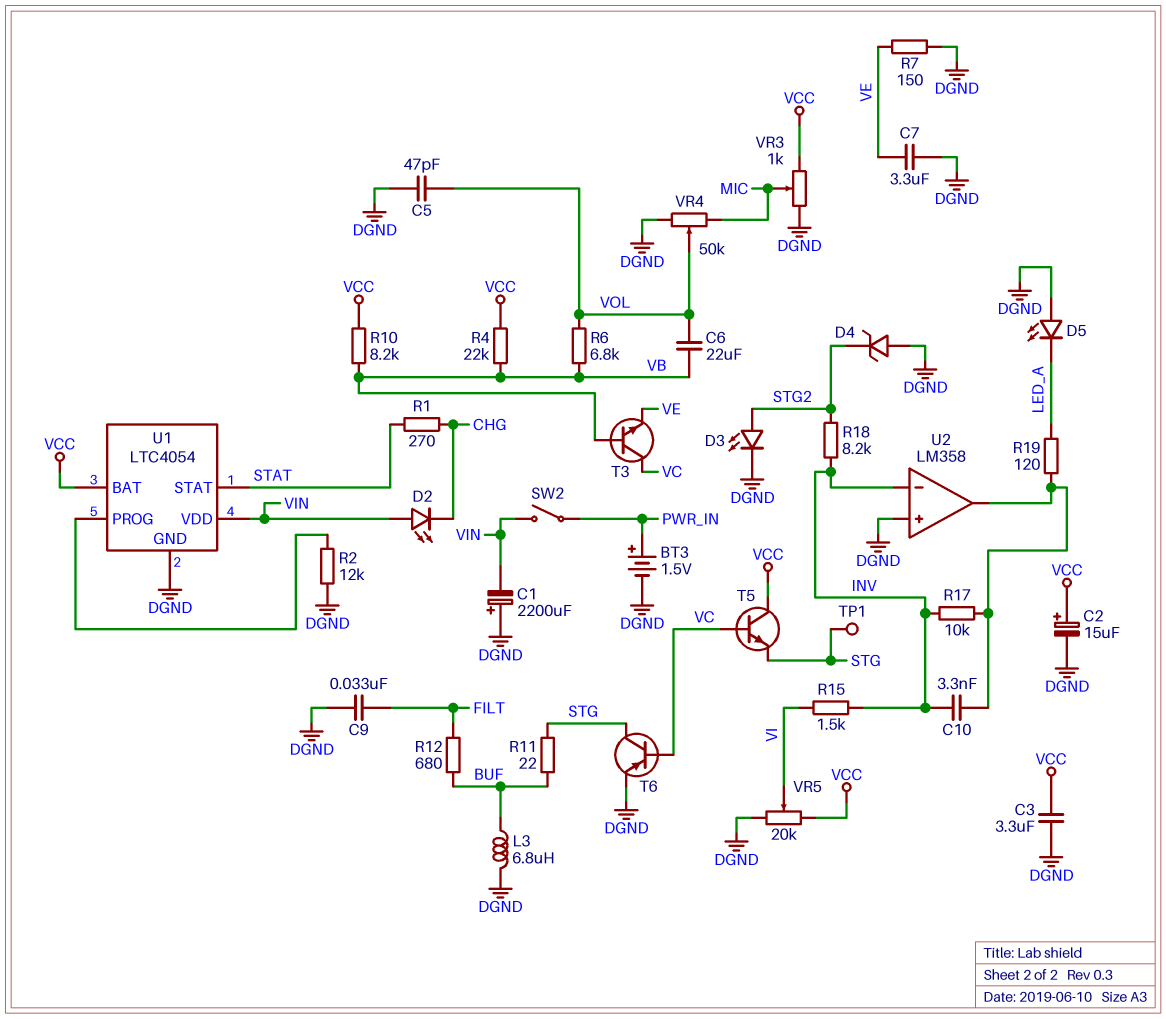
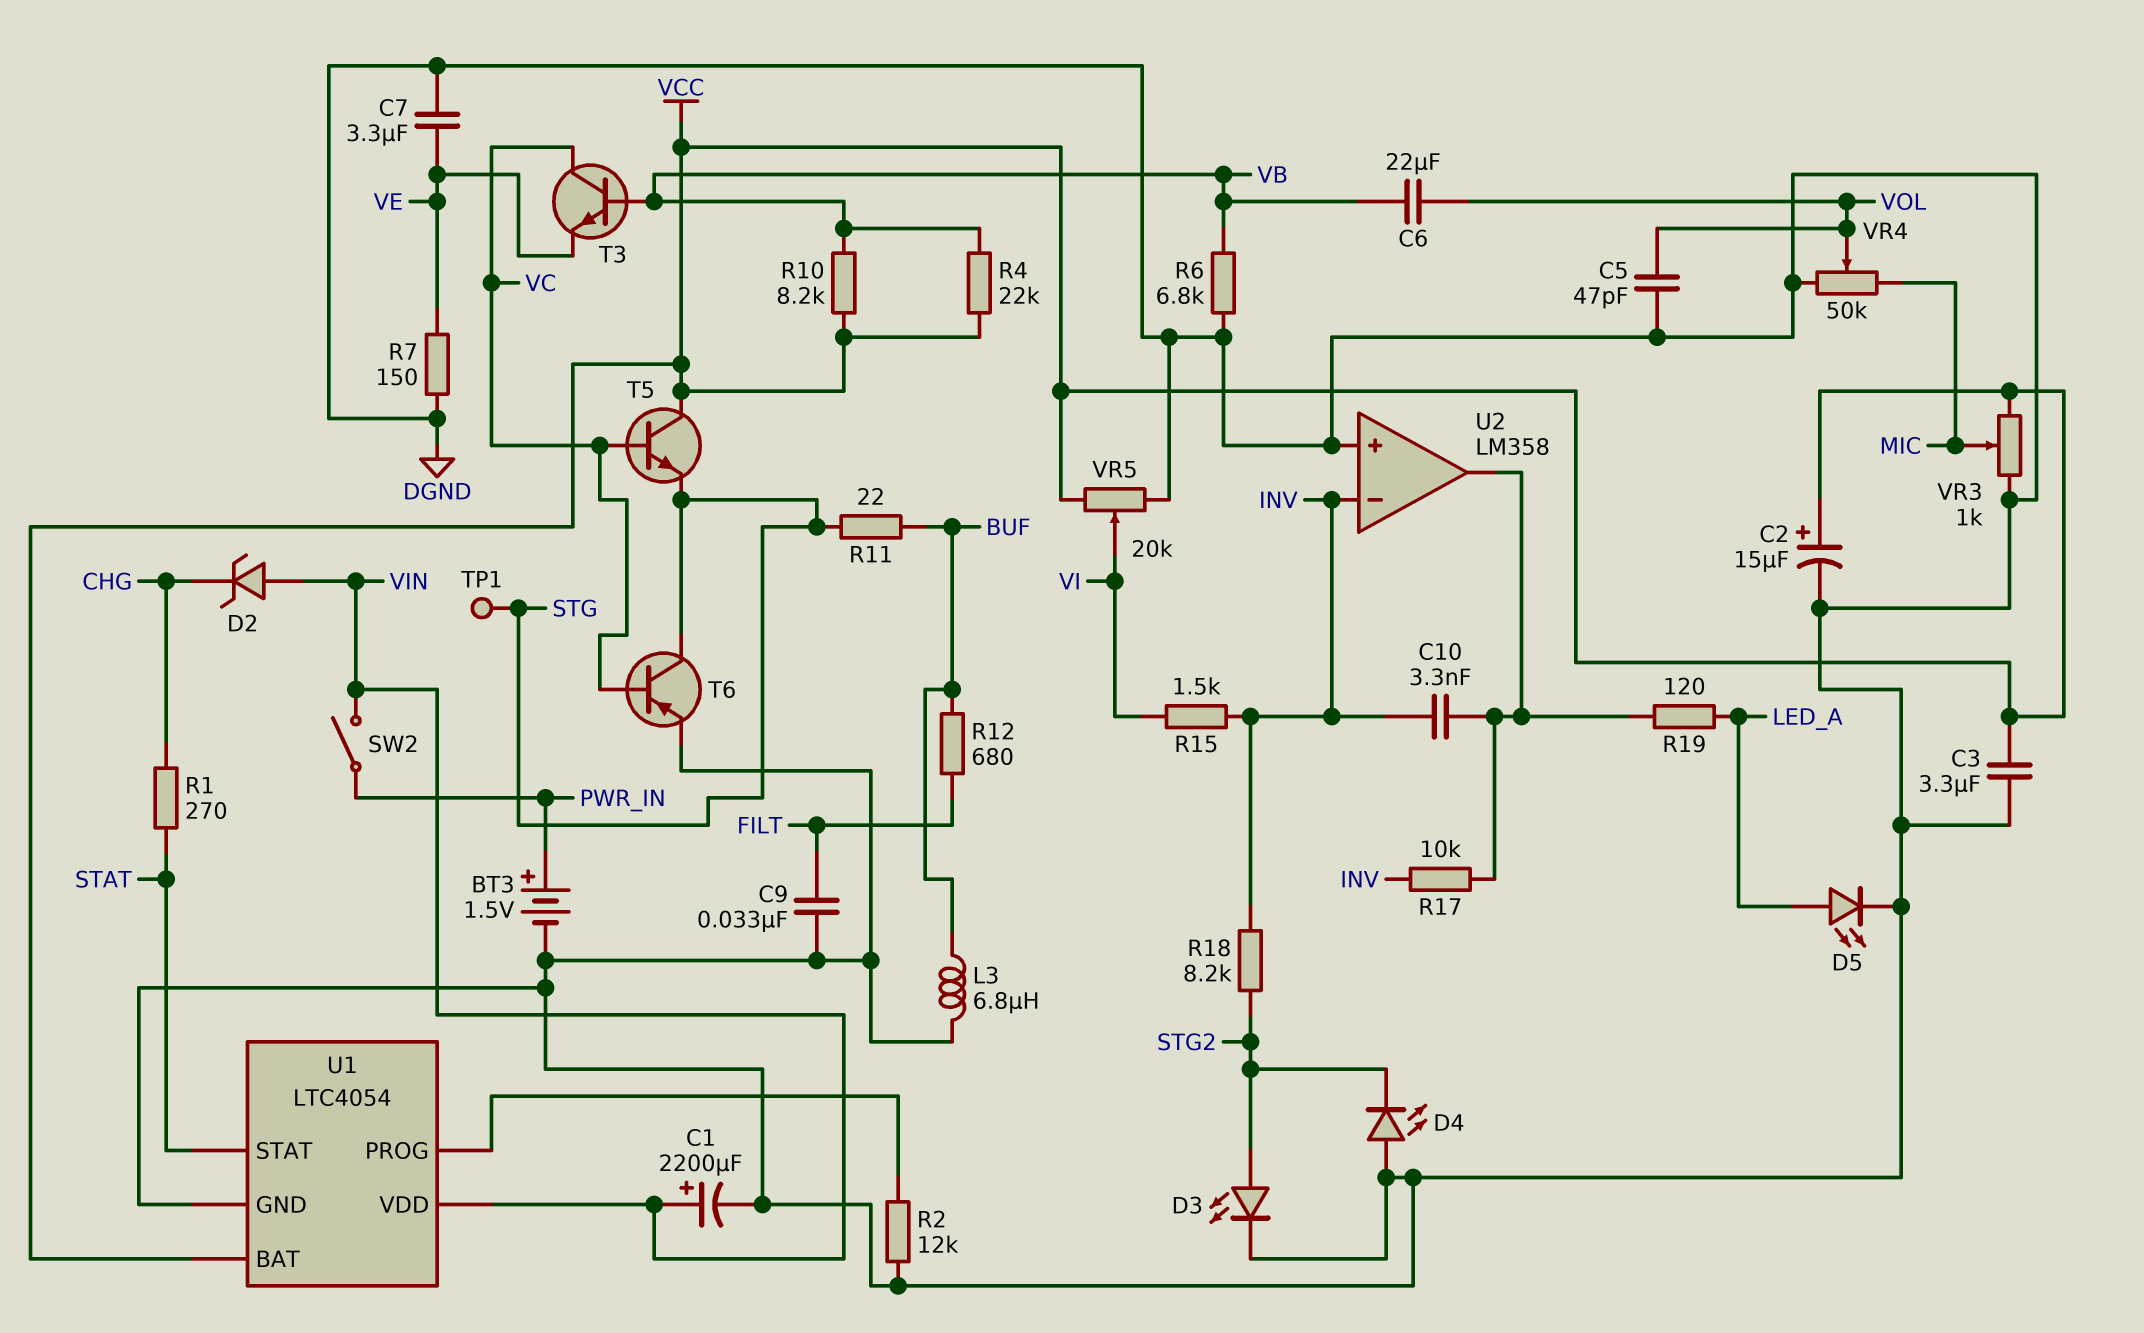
C1: 2200uF (plus DGND, minus VIN) -> 2200uF (plus VIN, minus DGND)
D2: LED (A VIN, K CHG) -> zener (A VIN, K CHG)
D4: zener (A DGND, K STG2) -> LED (A DGND, K STG2)
D5: LED (A DGND, K LED_A) -> LED (A LED_A, K DGND)
R6: 6.8k (VB, VOL) -> 6.8k (DGND, VB)

